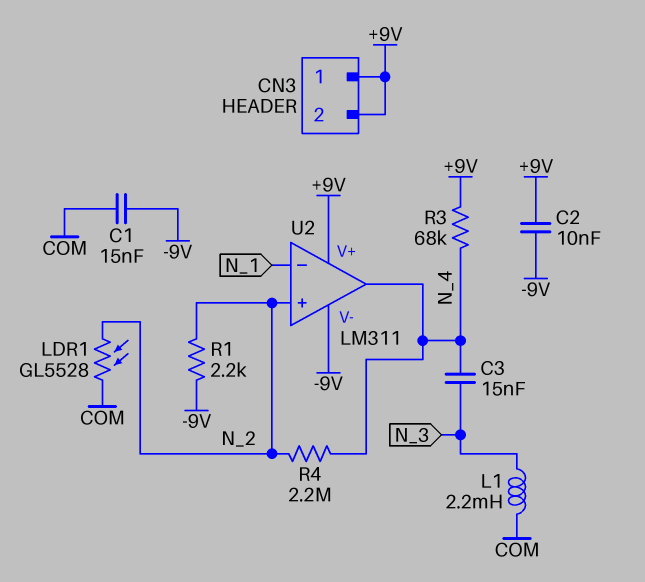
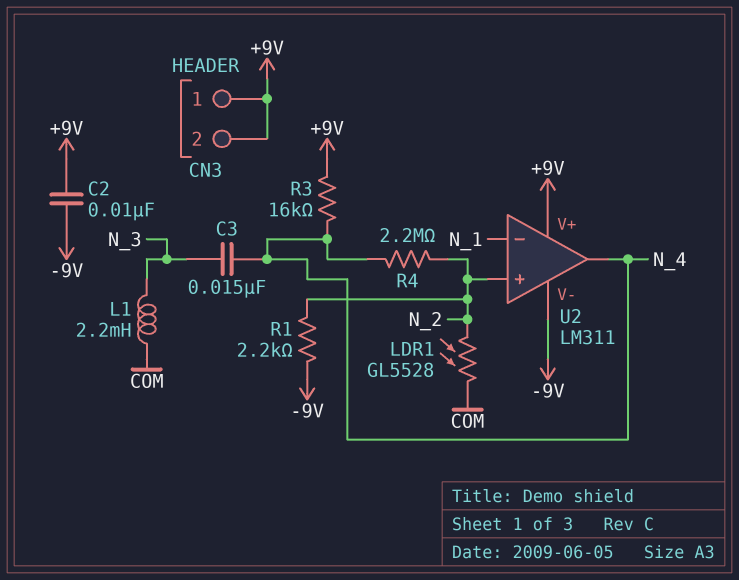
C1: 15nF (-9V, COM) -> none
R3: 68k (+9V, N_4) -> 16k (+9V, N_4)

